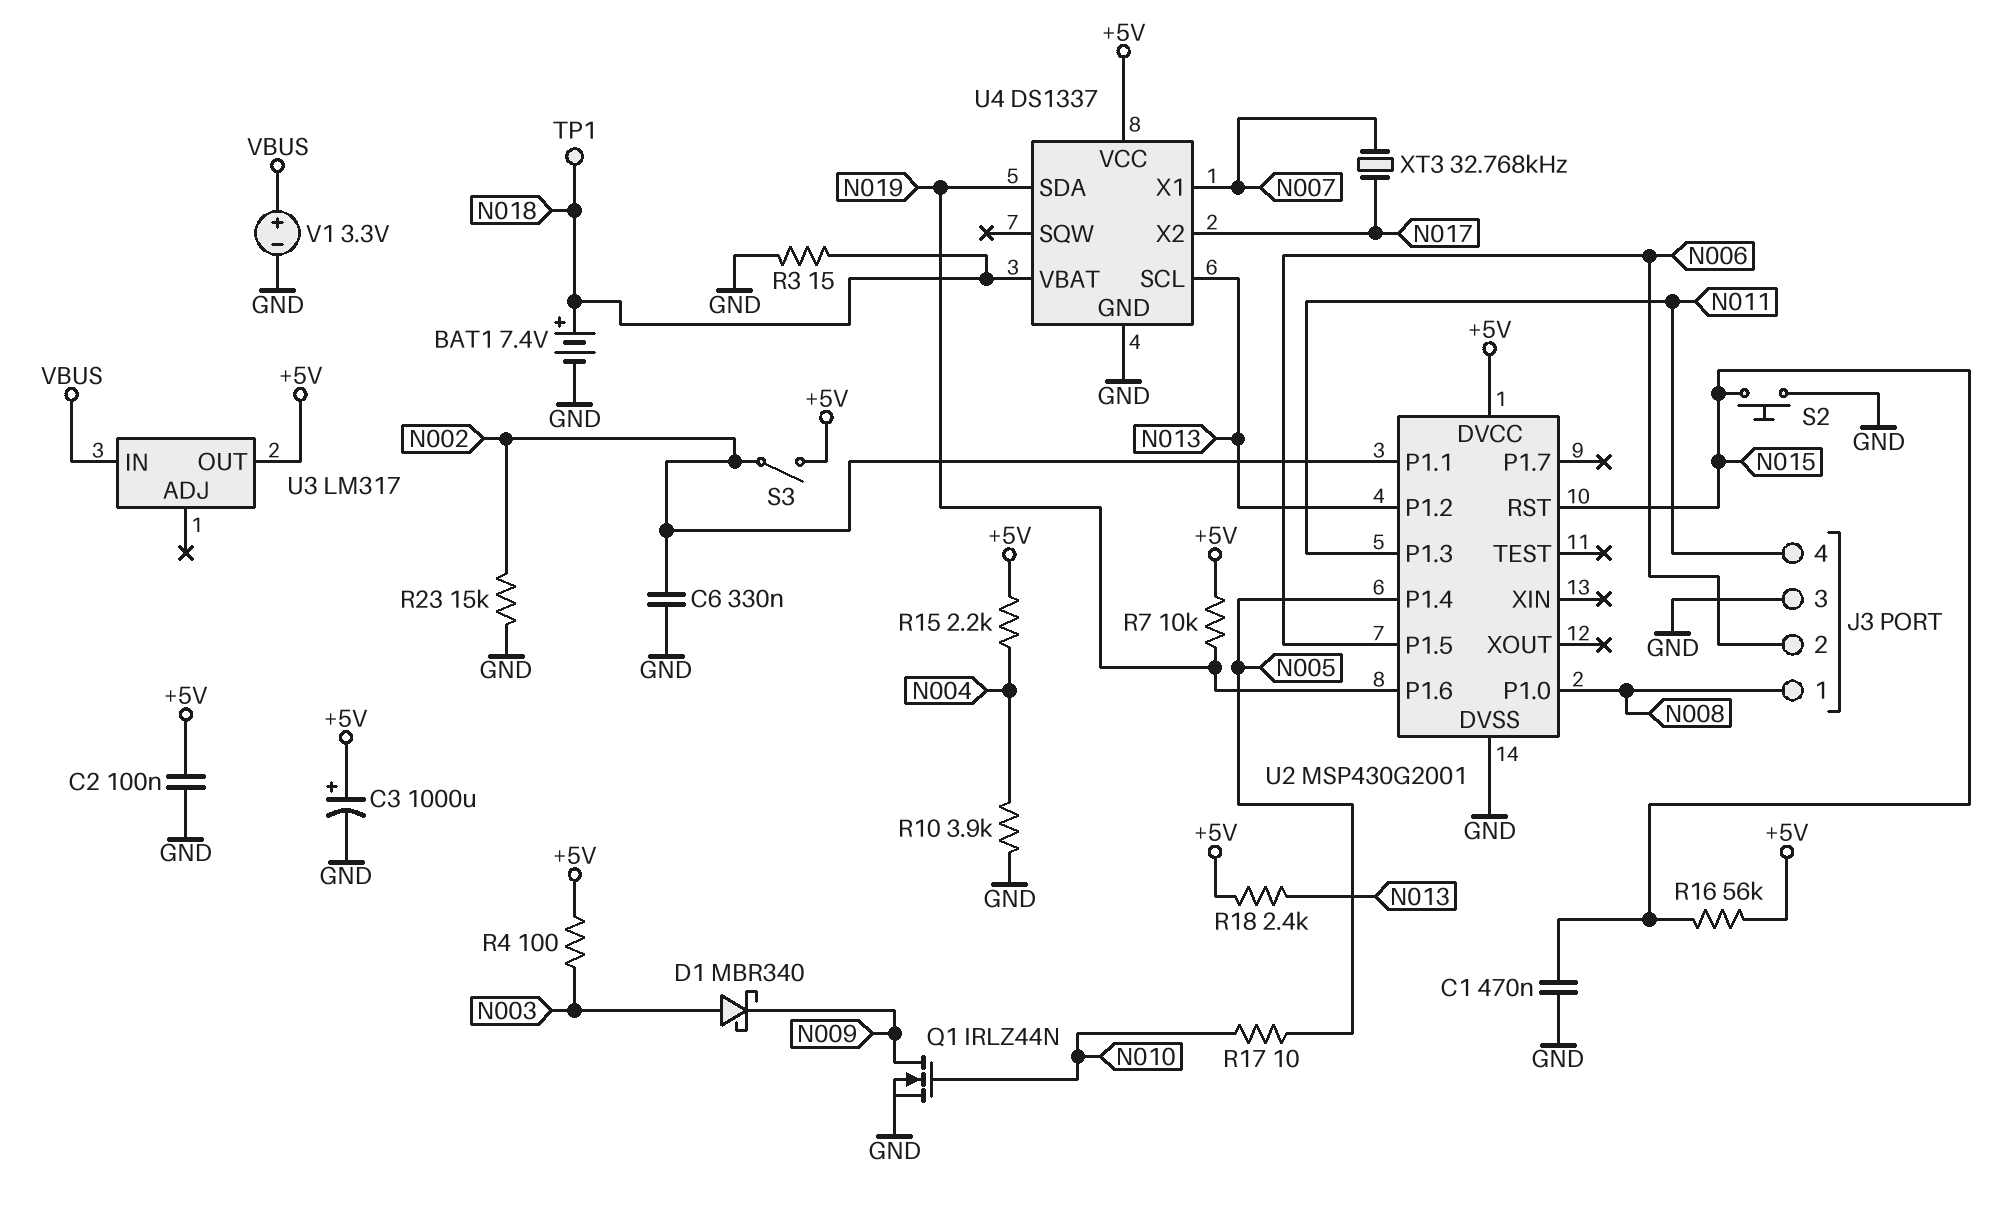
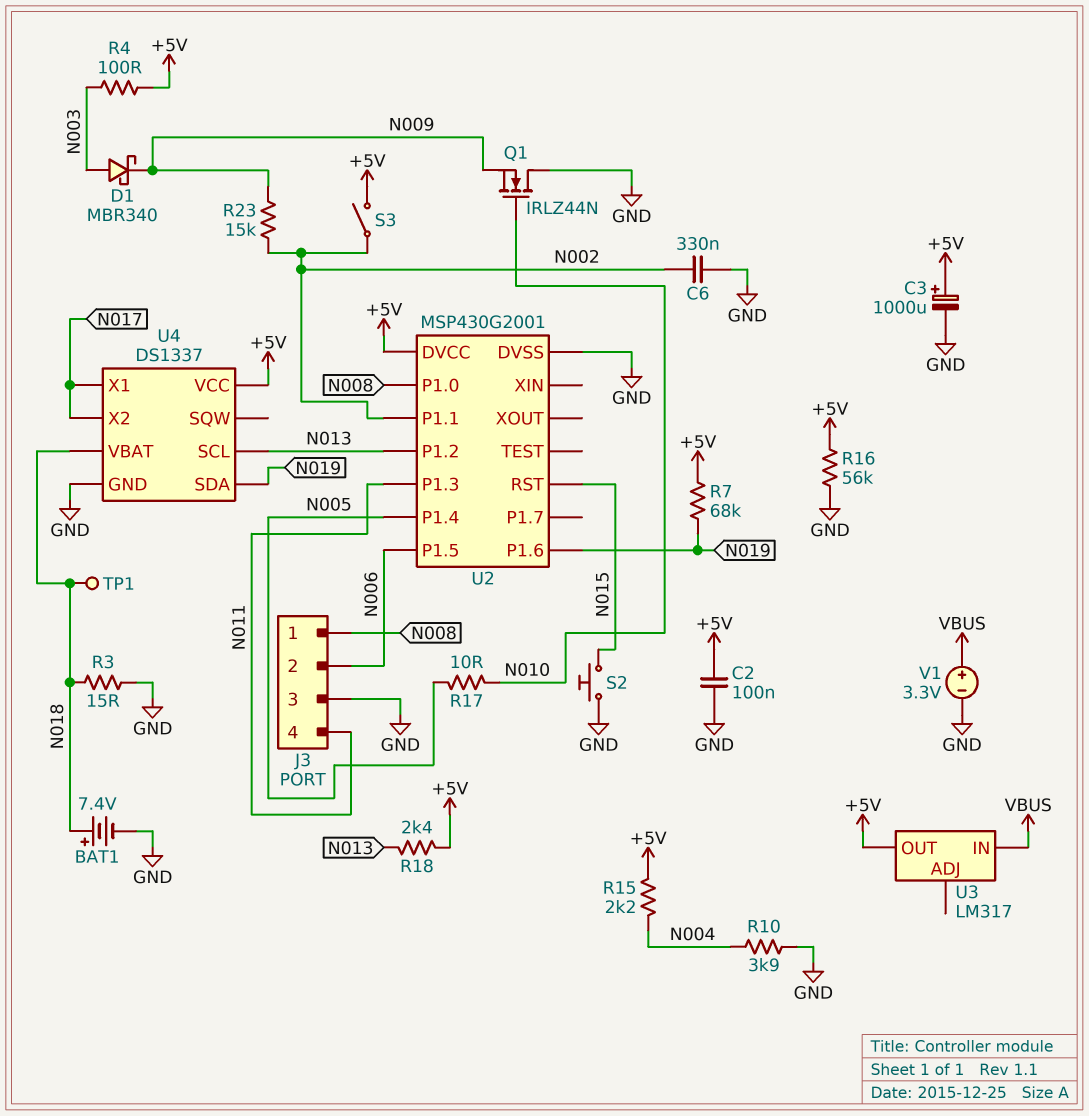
C1: 470nF (GND, N015) -> none
Q1: NMOS IRLZ44N (G N010, D N009, S GND) -> NMOS IRLZ44N (G N010, D GND, S N009)
R7: 10k (+5V, N019) -> 68k (+5V, N019)
R16: 56k (+5V, N015) -> 56k (+5V, GND)
R23: 15k (GND, N002) -> 15k (N002, N009)
U4 pin X1: N007 -> N017
XT3: 32.768kHz (N007, N017) -> none

